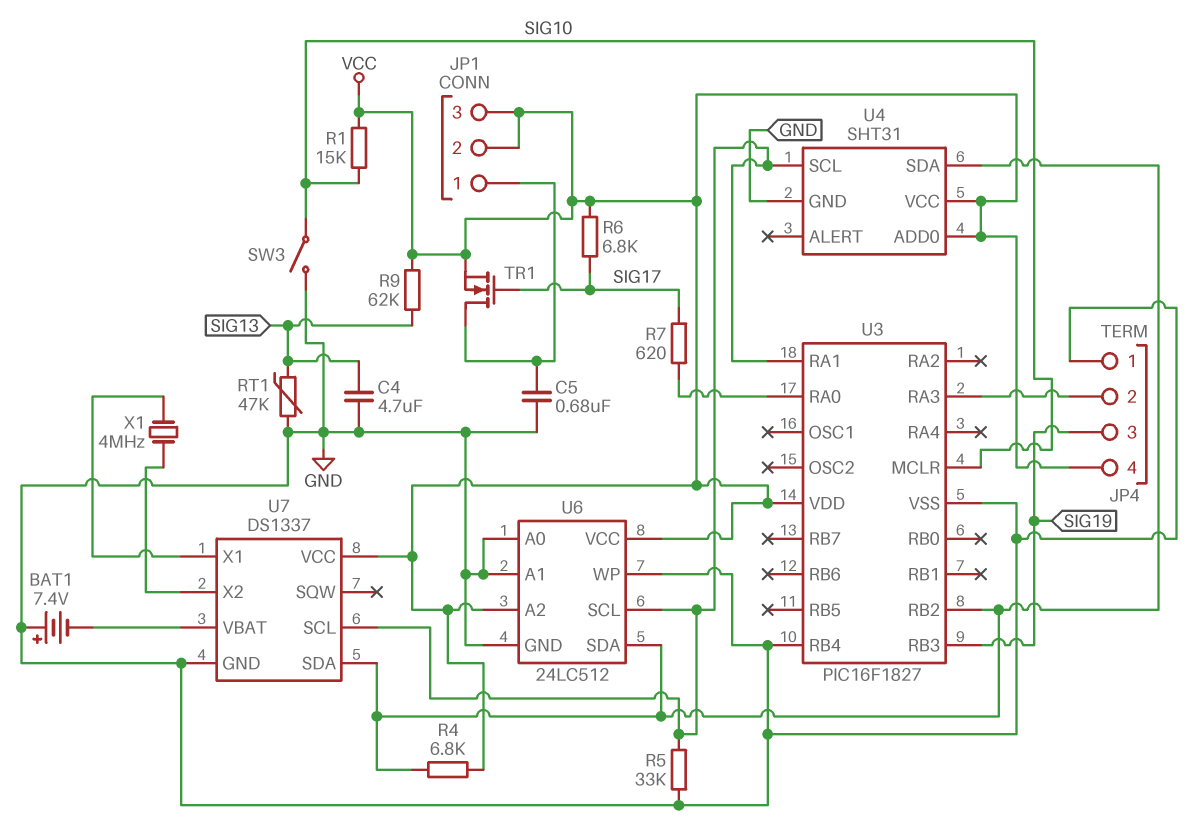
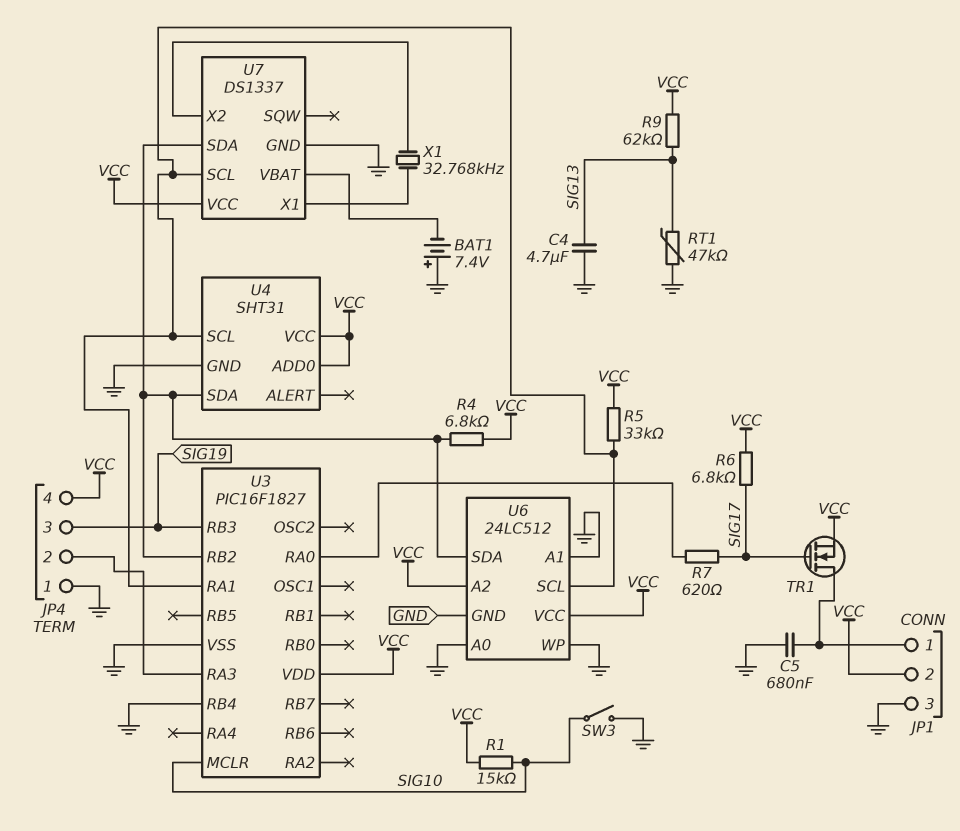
JP1 pin 3: VCC -> GND
R5: 33k (GND, U3/RA1) -> 33k (U3/RA1, VCC)
X1: 4MHz (U7/X1, U7/X2) -> 32.768kHz (U7/X1, U7/X2)

